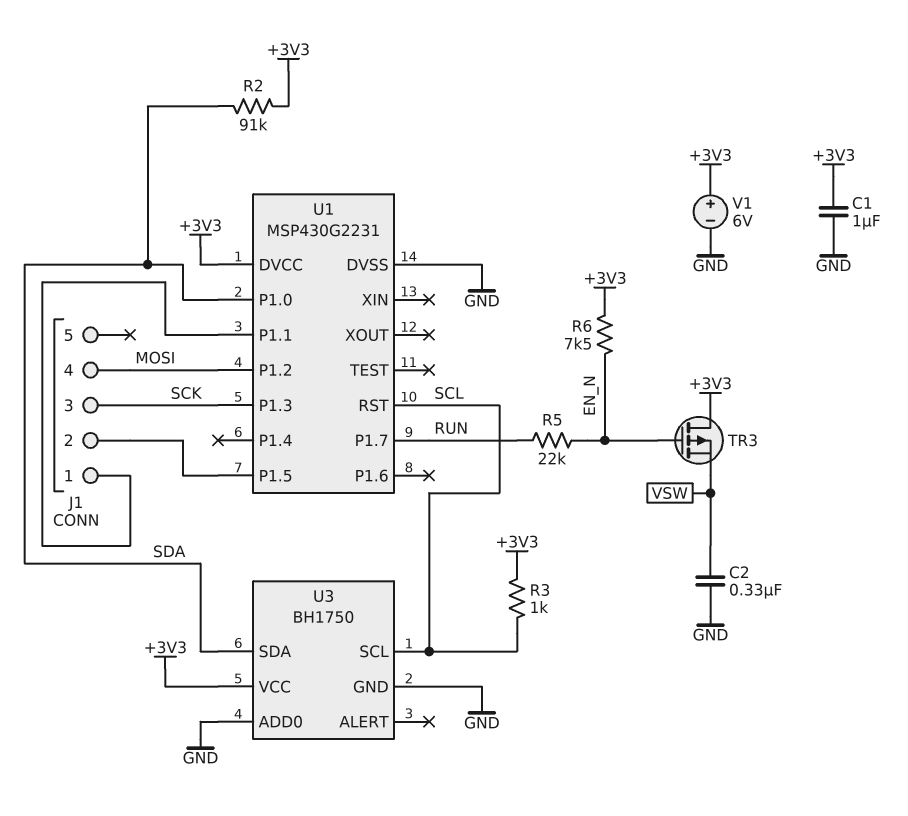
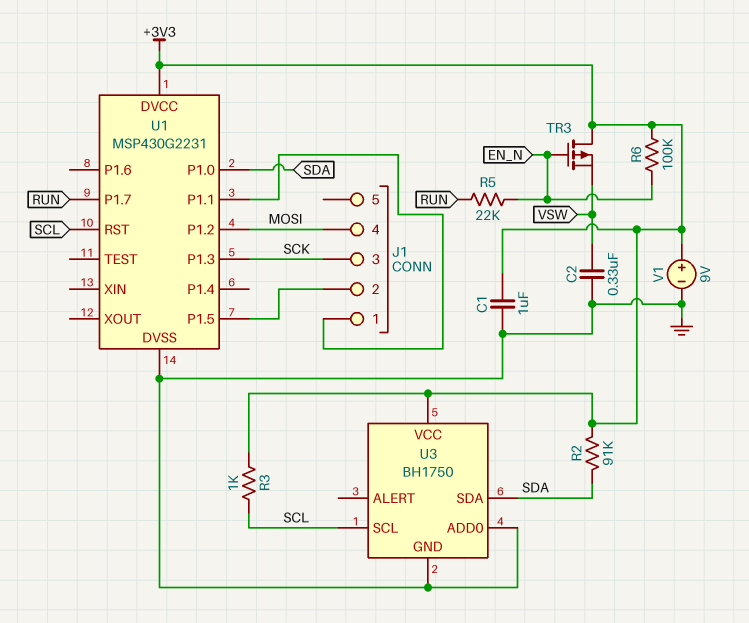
R6: 7.5k (+3V3, EN_N) -> 100k (+3V3, EN_N)
V1: 6V (plus +3V3, minus GND) -> 9V (plus +3V3, minus GND)

